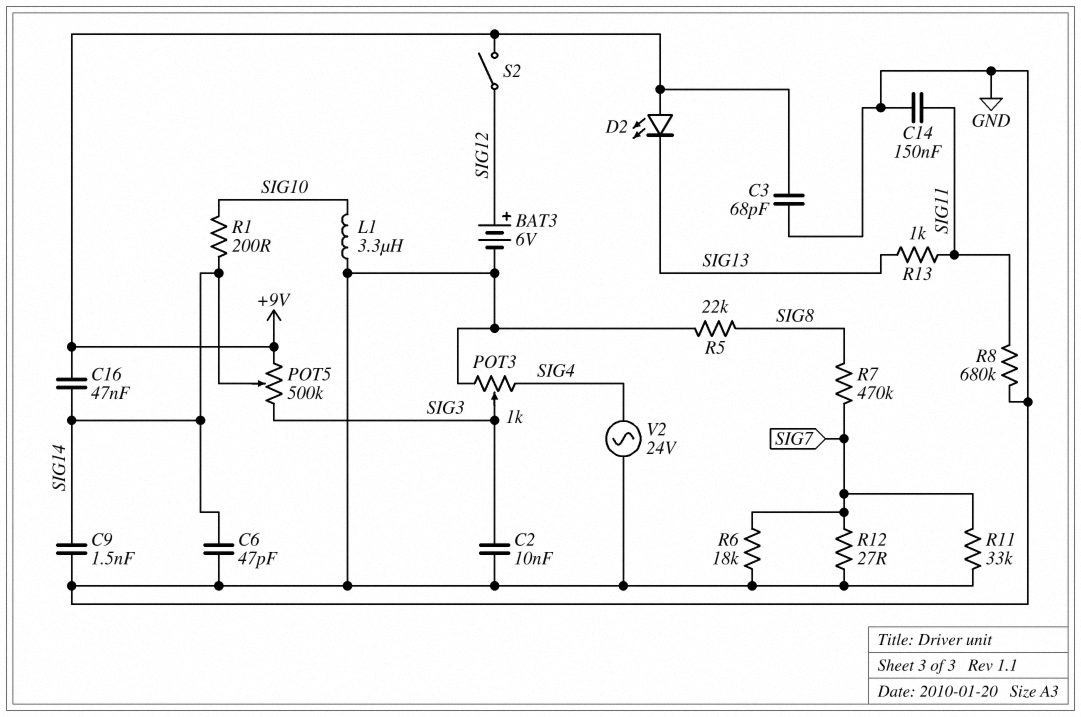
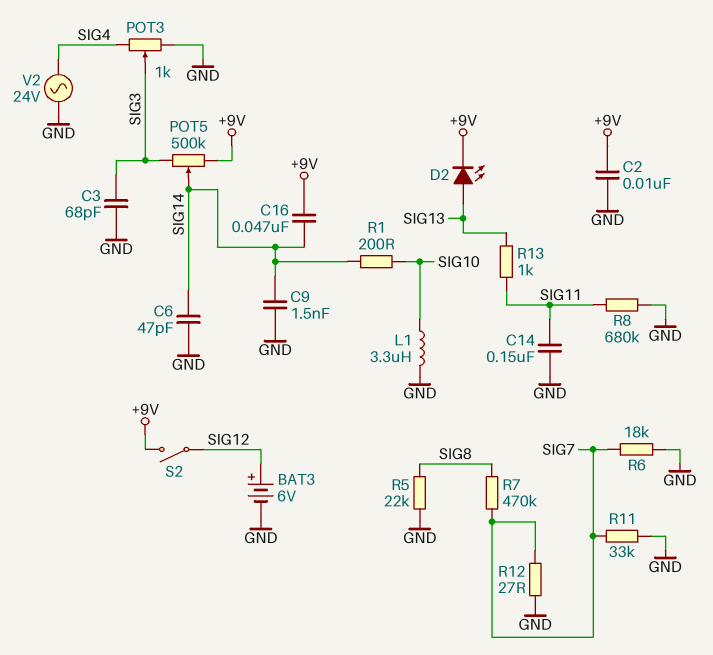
C2: 10nF (GND, SIG3) -> 10nF (+9V, GND)
C3: 68pF (+9V, GND) -> 68pF (GND, SIG3)
D2: LED (A +9V, K SIG13) -> LED (A SIG13, K +9V)

